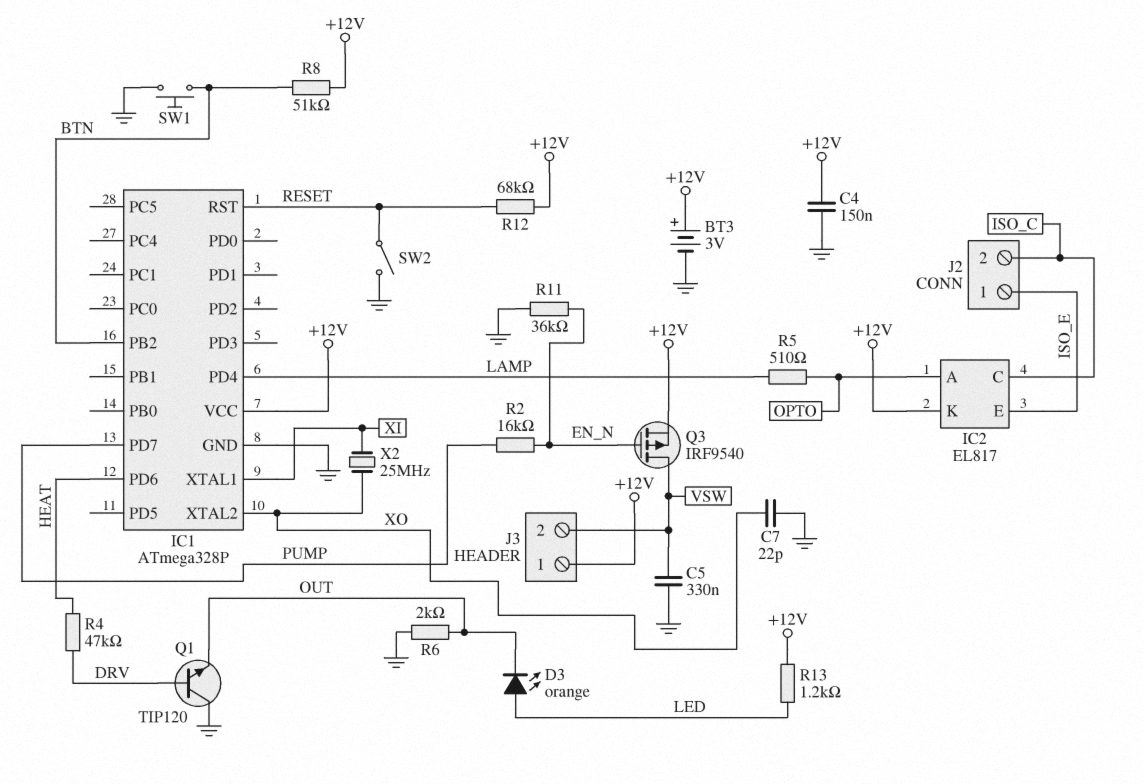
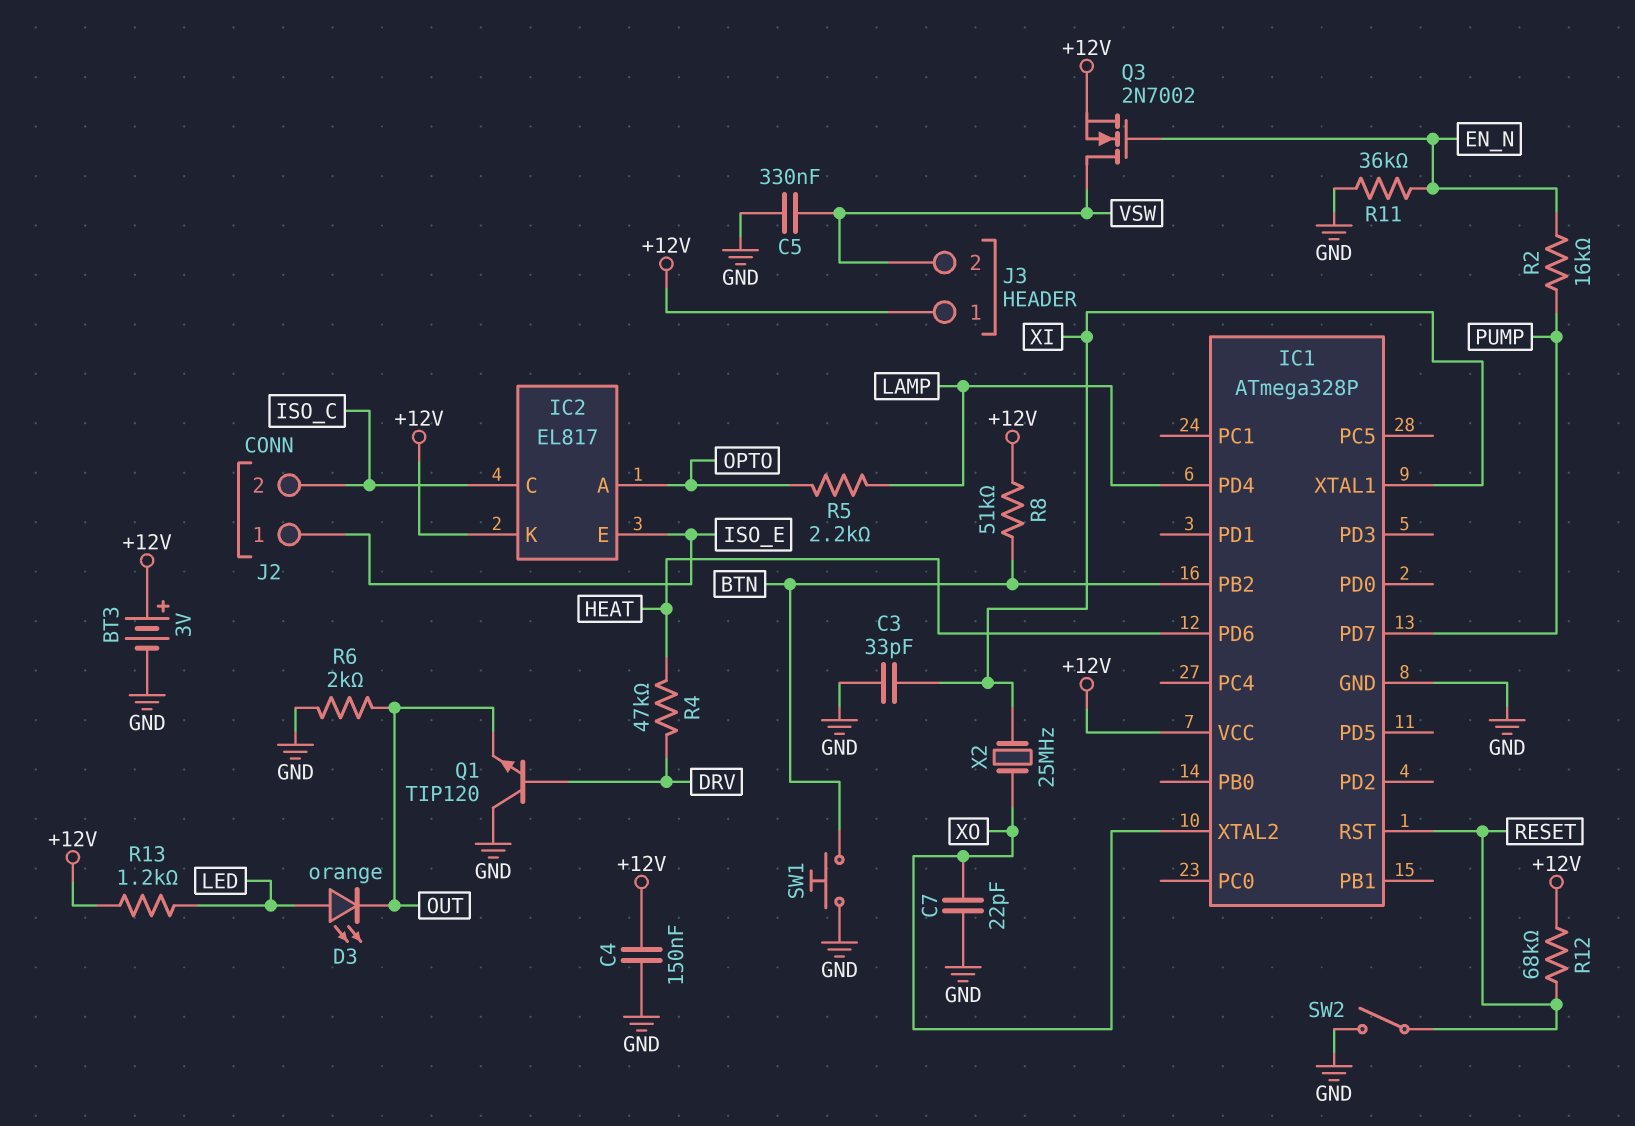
C3: none -> 33pF (GND, XI)
Q3: PMOS IRF9540 (G EN_N, D VSW, S +12V) -> NMOS 2N7002 (G EN_N, D VSW, S +12V)
R5: 510 (LAMP, OPTO) -> 2.2k (LAMP, OPTO)

